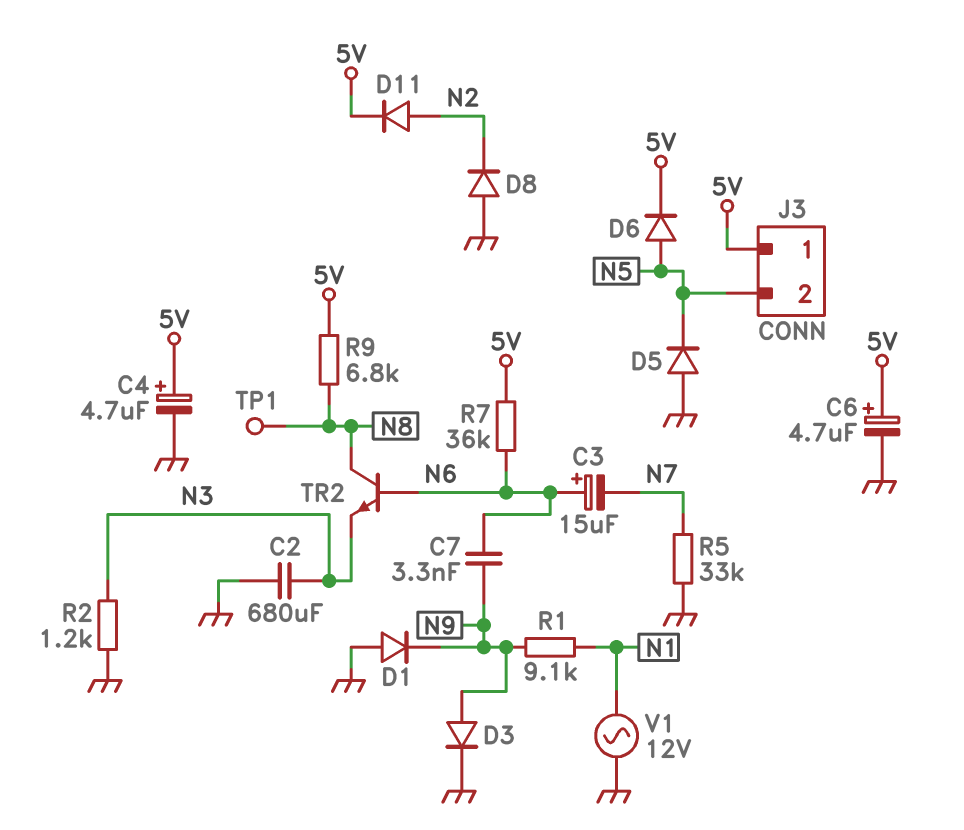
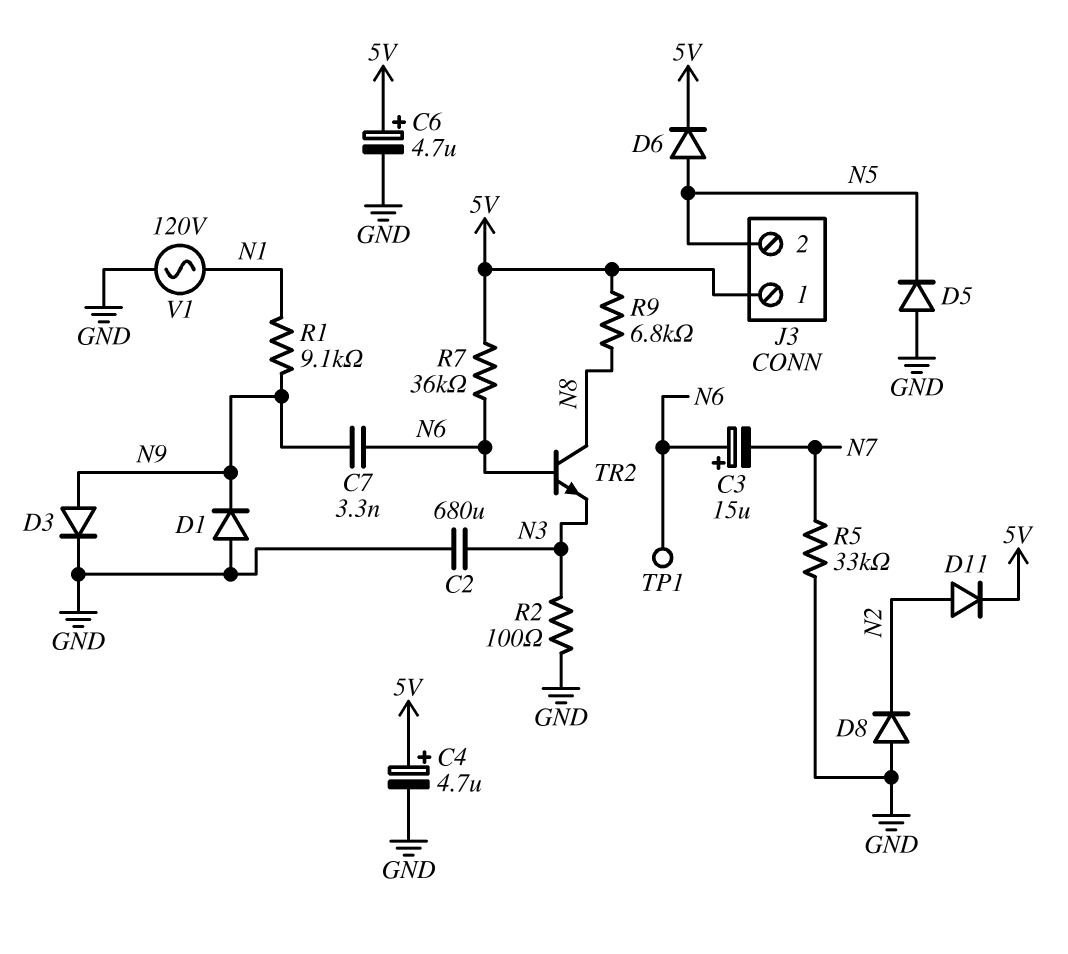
R2: 1.2k (GND, N3) -> 100 (GND, N3)
TP1: test point (N8) -> test point (N6)
V1: AC 12V (GND, N1) -> AC 120V (GND, N1)

